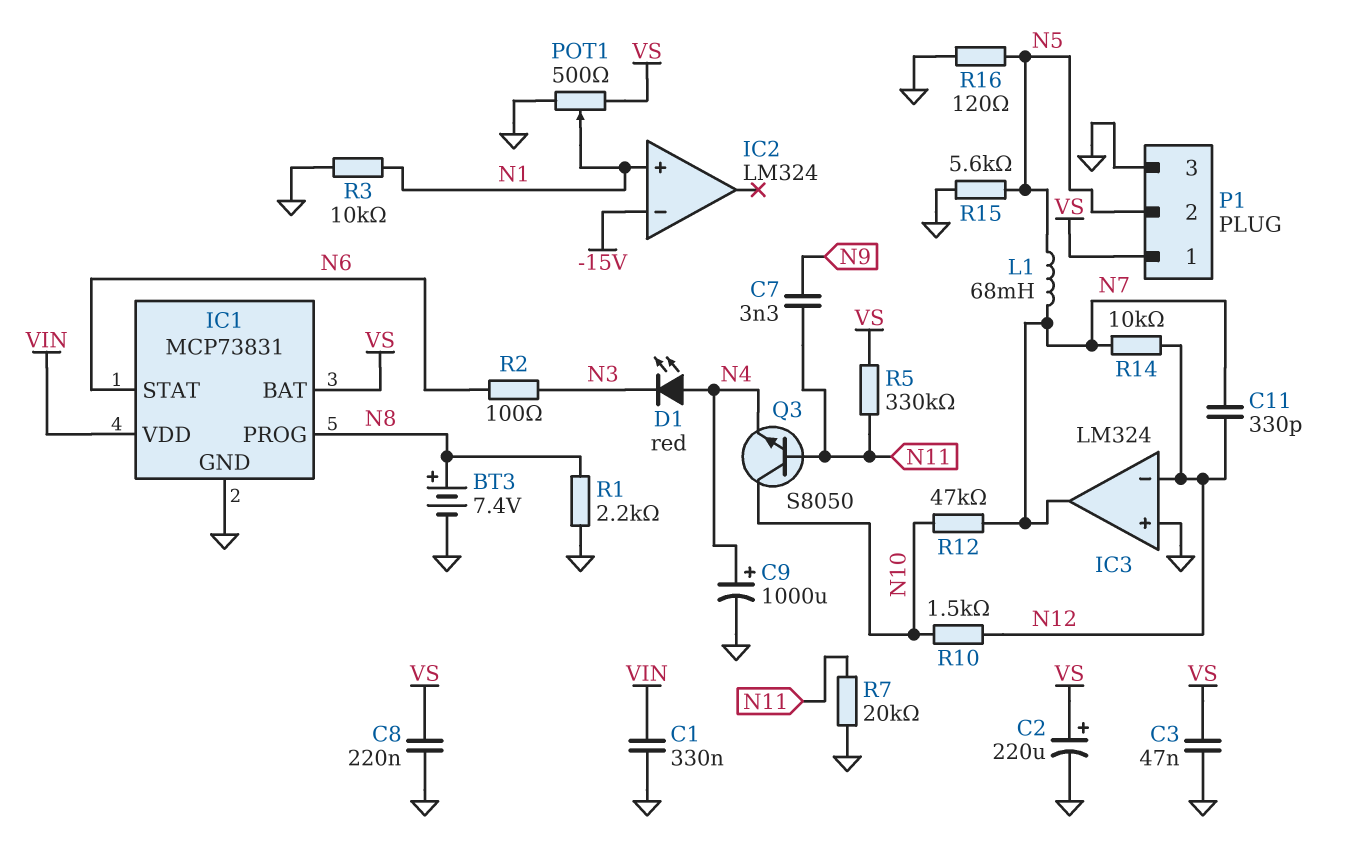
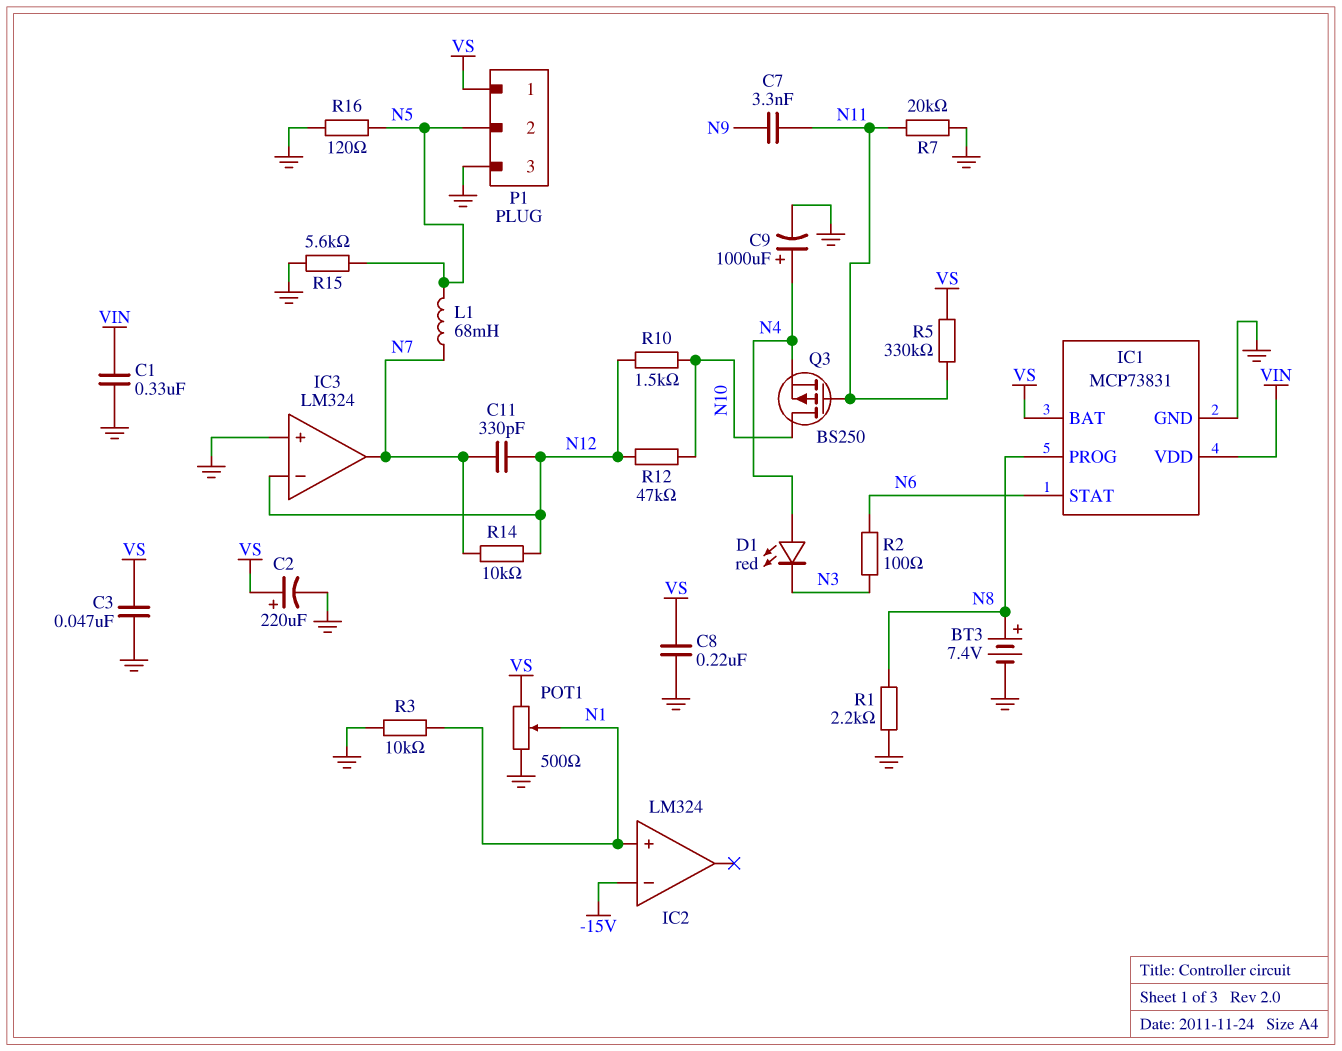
Q3: NPN S8050 (B N11, C N10, E N4) -> PMOS BS250 (G N11, D N10, S N4)
R12: 47k (N7, N10) -> 47k (N10, N12)

